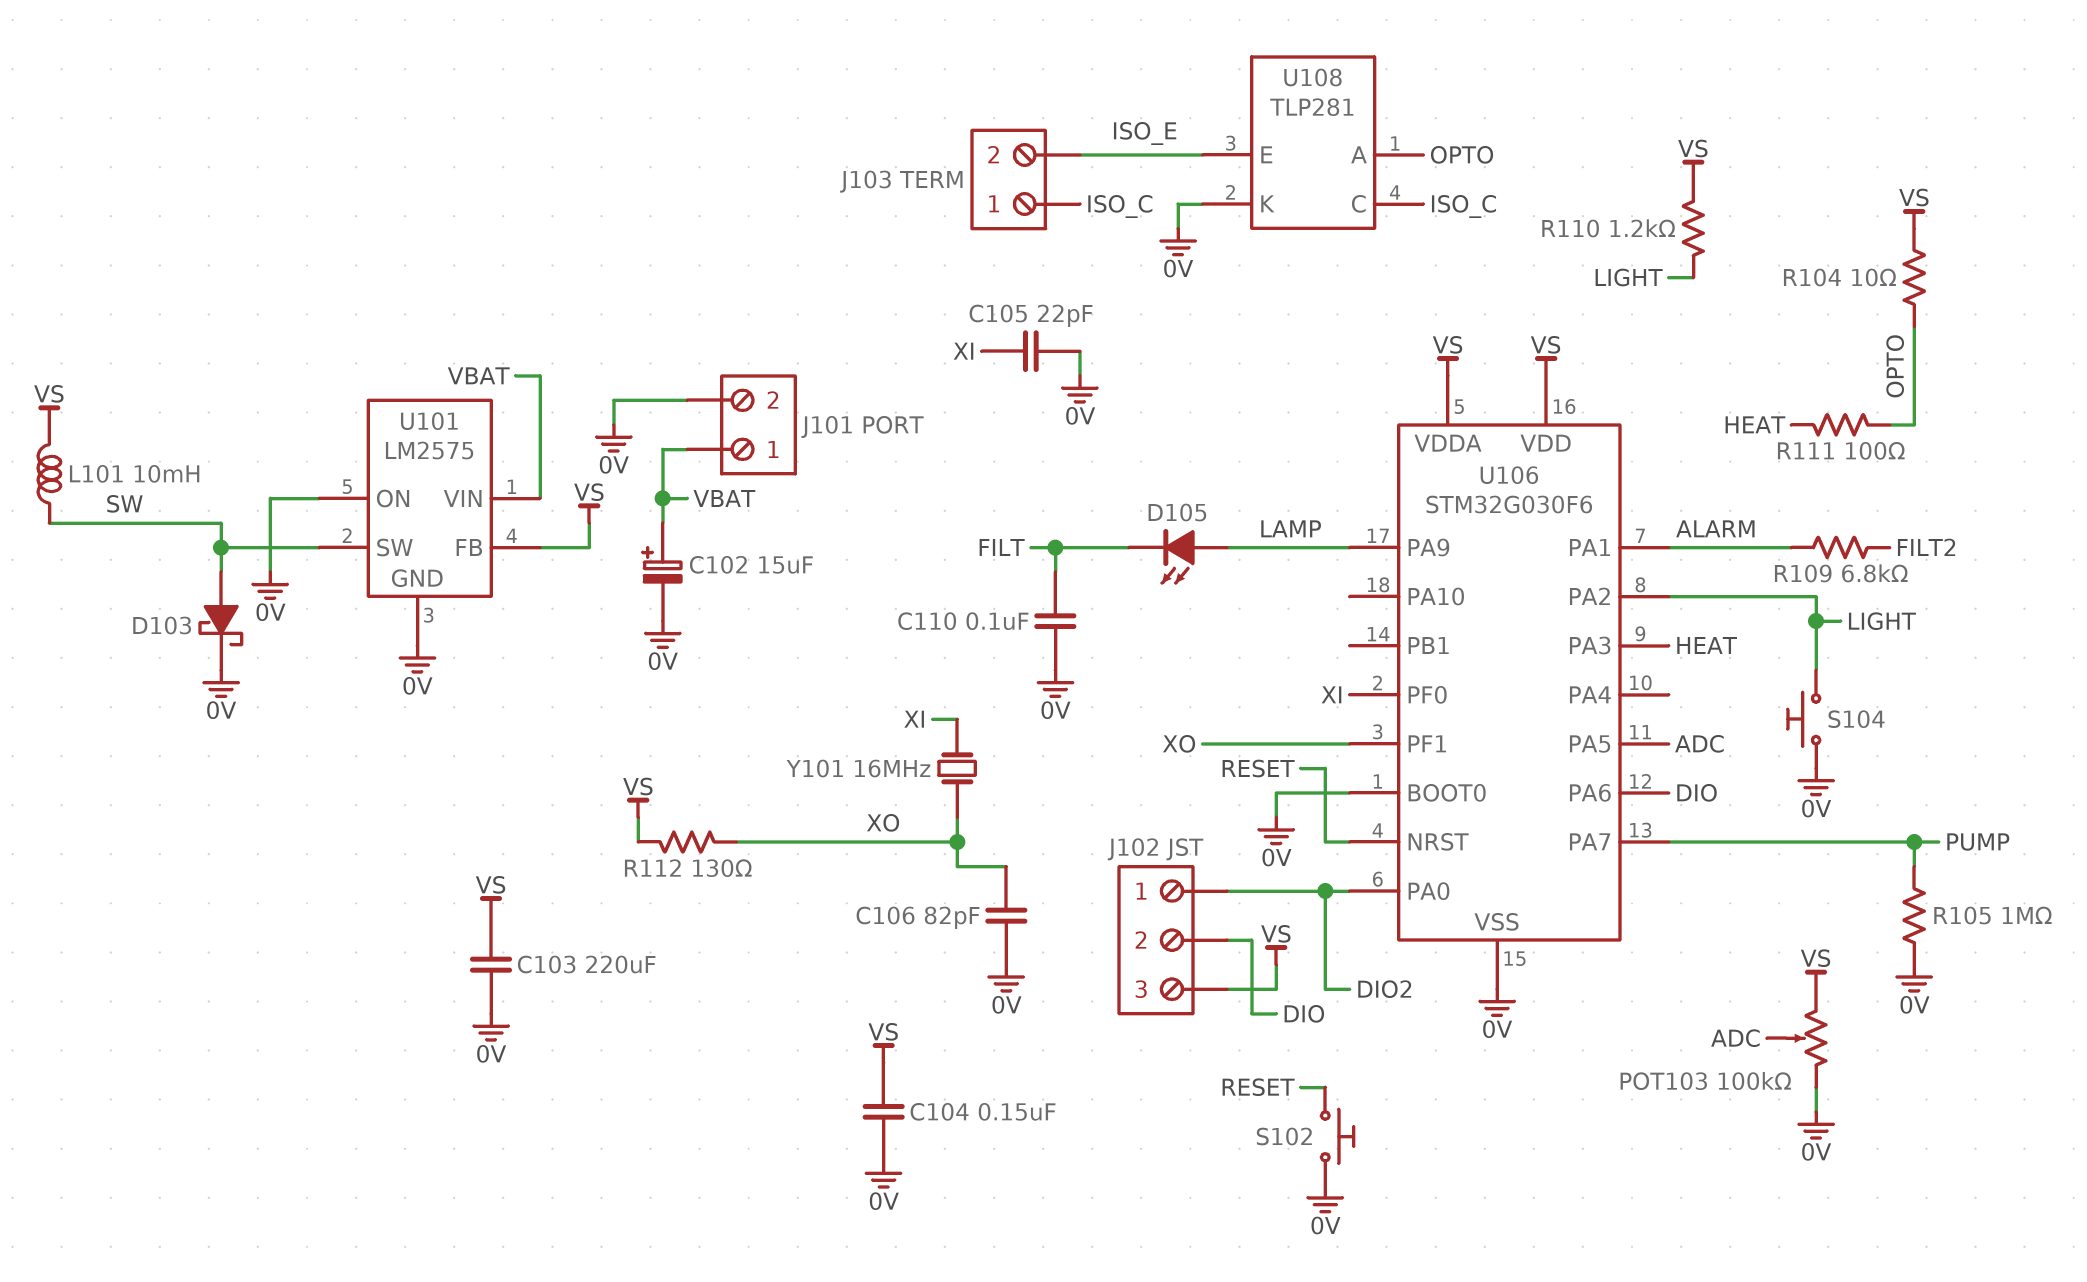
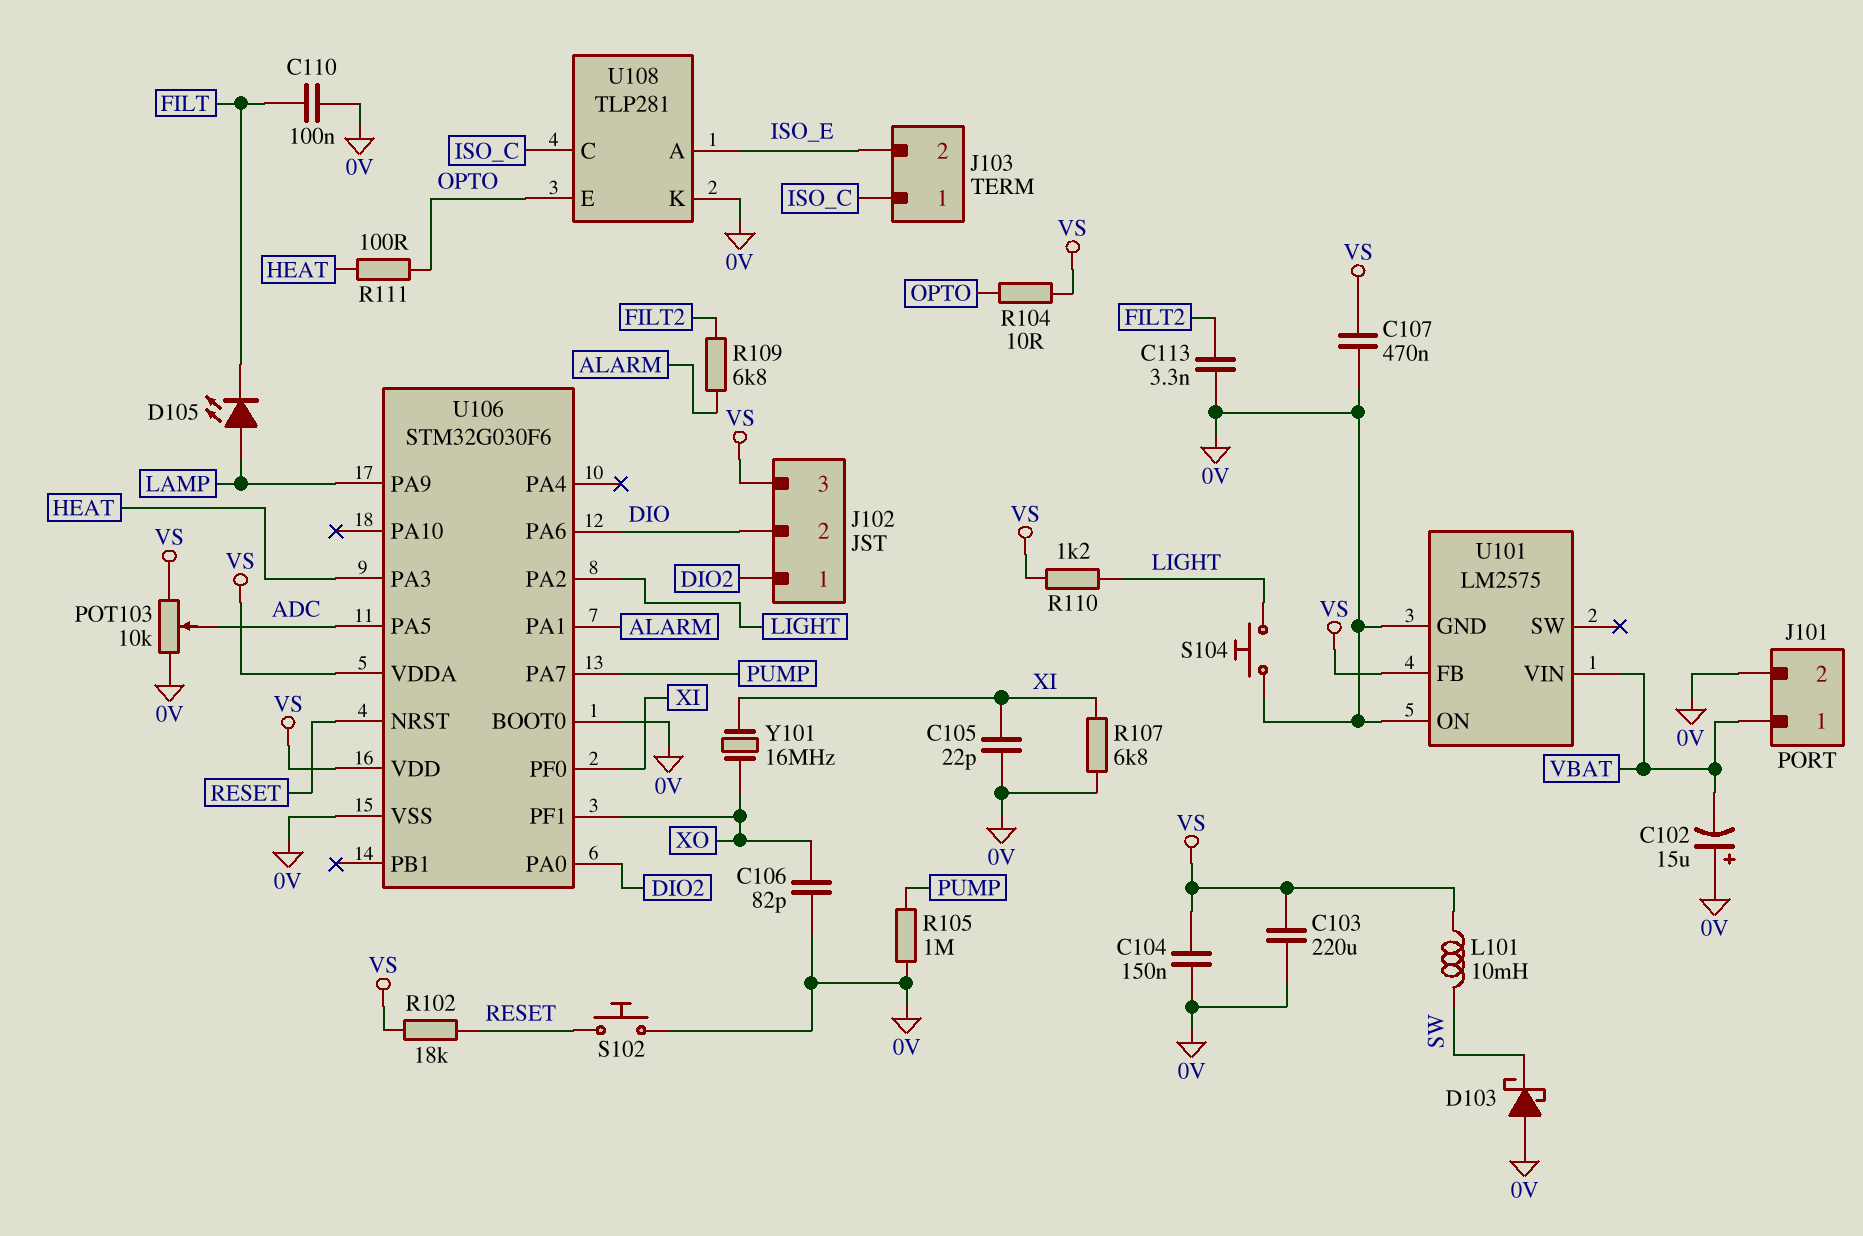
C102: 15uF (plus VBAT, minus 0V) -> 15uF (plus 0V, minus VBAT)
C107: none -> 470nF (0V, VS)
C113: none -> 3.3nF (0V, FILT2)
D103: schottky (A SW, K 0V) -> schottky (A 0V, K SW)
POT103: 100k (0V, VS, wiper ADC) -> 10k (0V, VS, wiper ADC)
R102: none -> 18k (RESET, VS)
R107: none -> 6.8k (0V, XI)
R112: 130 (VS, XO) -> none
U101 pin SW: SW -> none
U108 pin A: OPTO -> ISO_E
U108 pin E: ISO_E -> OPTO

